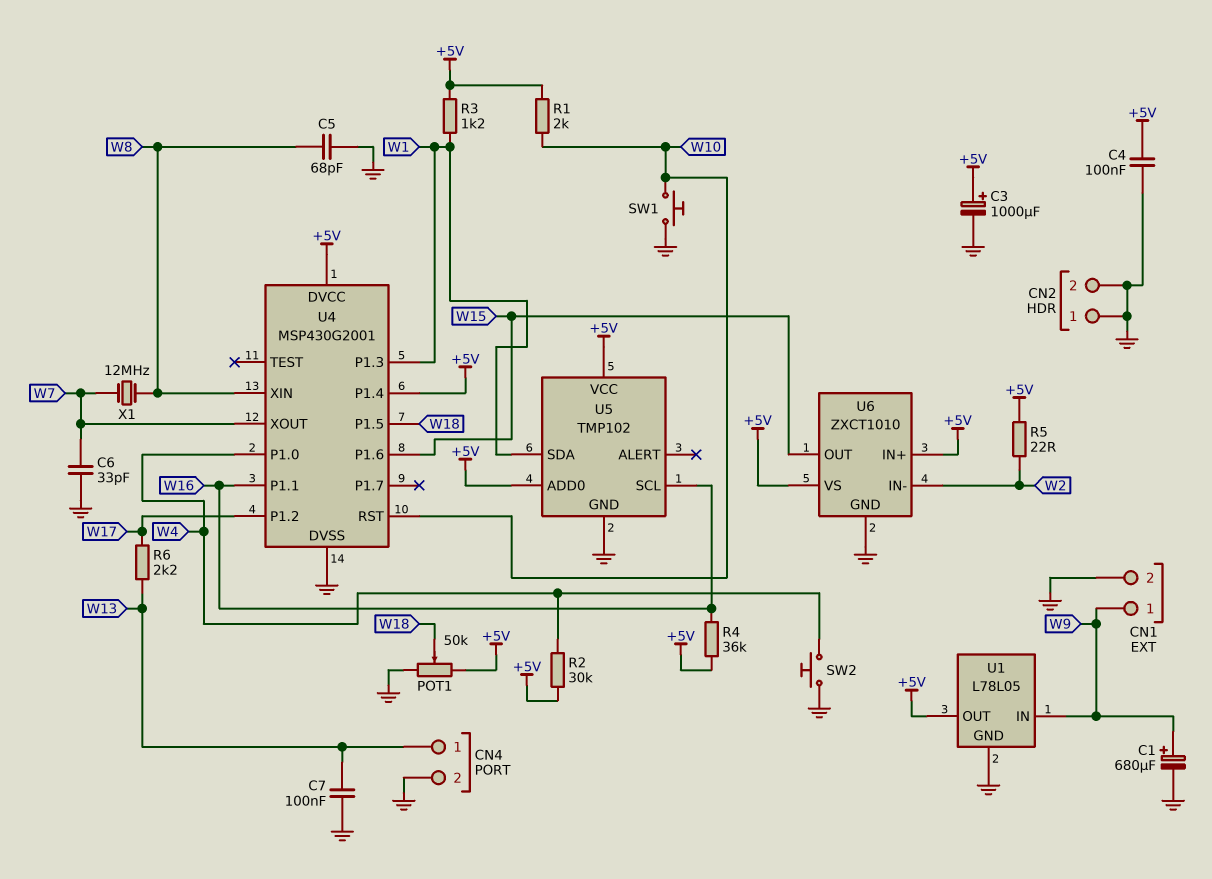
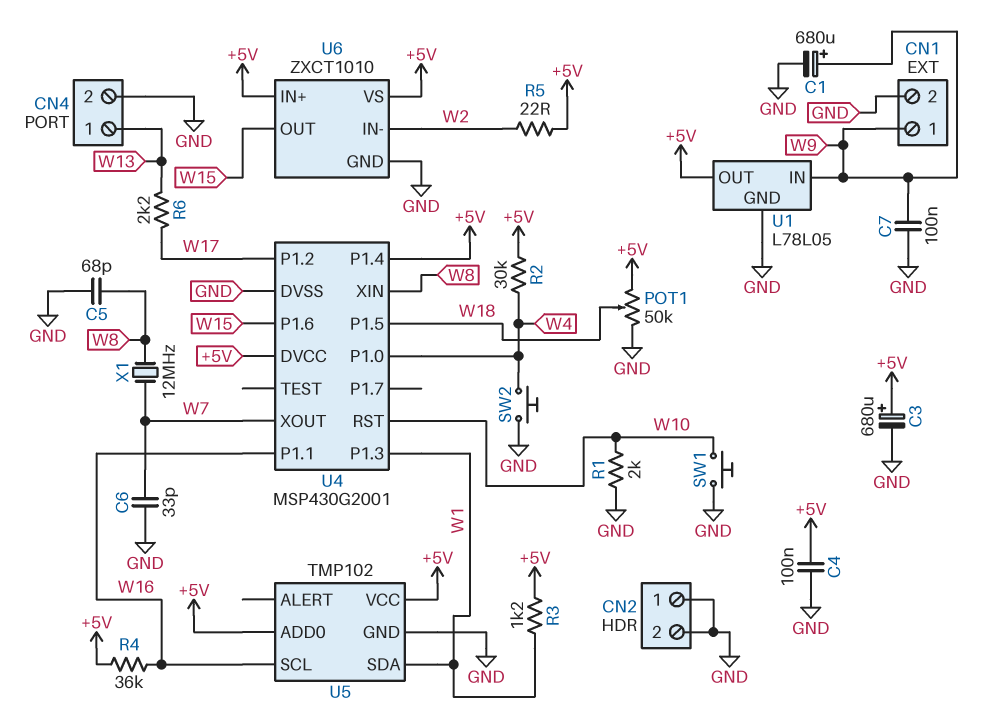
C3: 1000uF (plus +5V, minus GND) -> 680uF (plus +5V, minus GND)
C7: 100nF (GND, W13) -> 100nF (GND, W9)
R1: 2k (+5V, W10) -> 2k (GND, W10)

